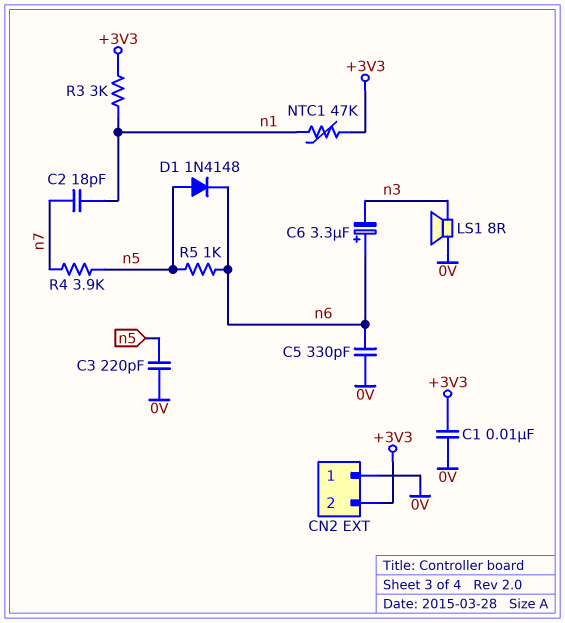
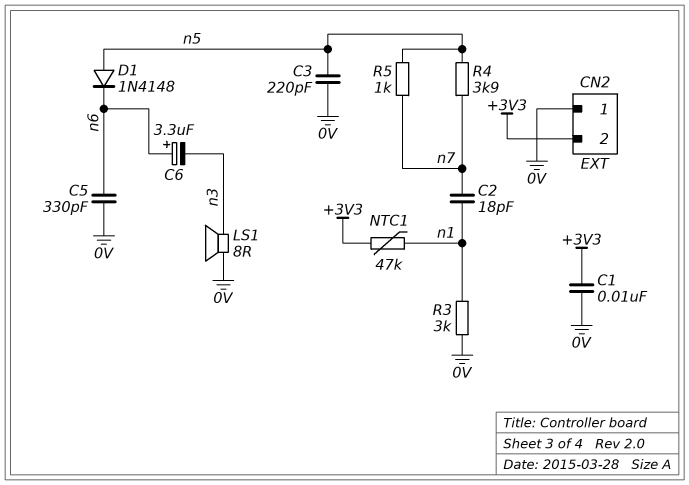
R3: 3k (+3V3, n1) -> 3k (0V, n1)
R5: 1k (n5, n6) -> 1k (n5, n7)

